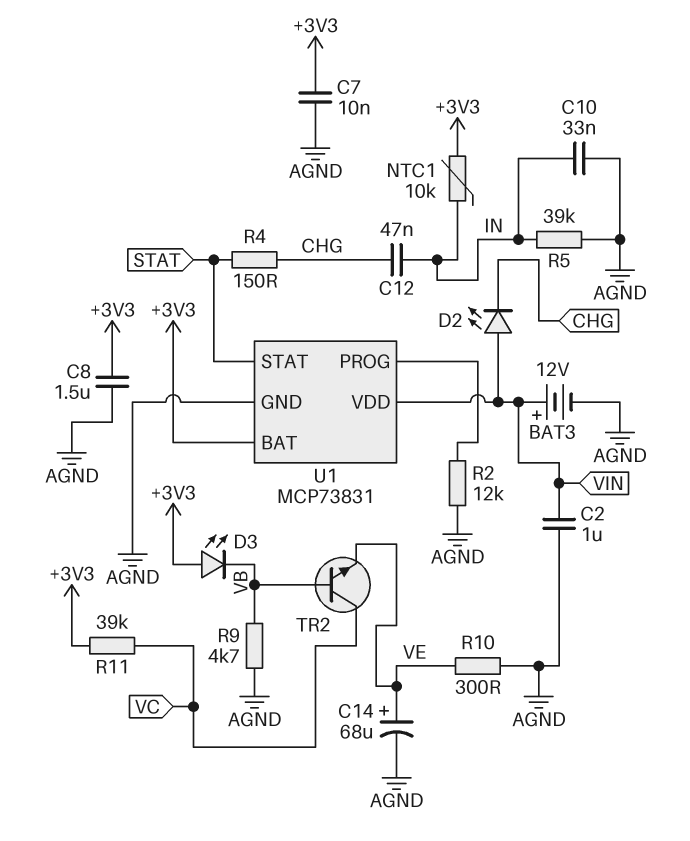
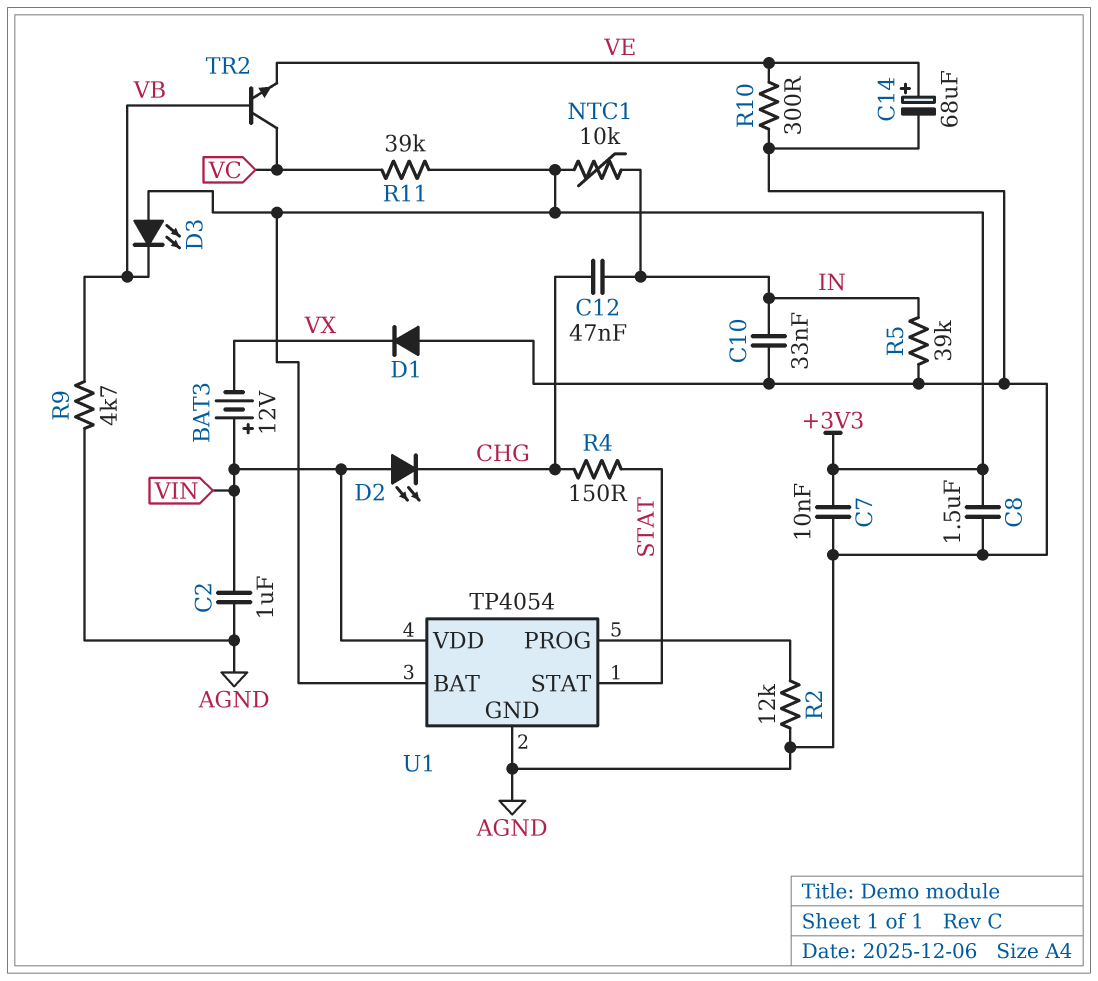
BAT3: 12V (plus VIN, minus AGND) -> 12V (plus VIN, minus VX)
D1: none -> diode (A AGND, K VX)
U1: MCP73831 -> TP4054

